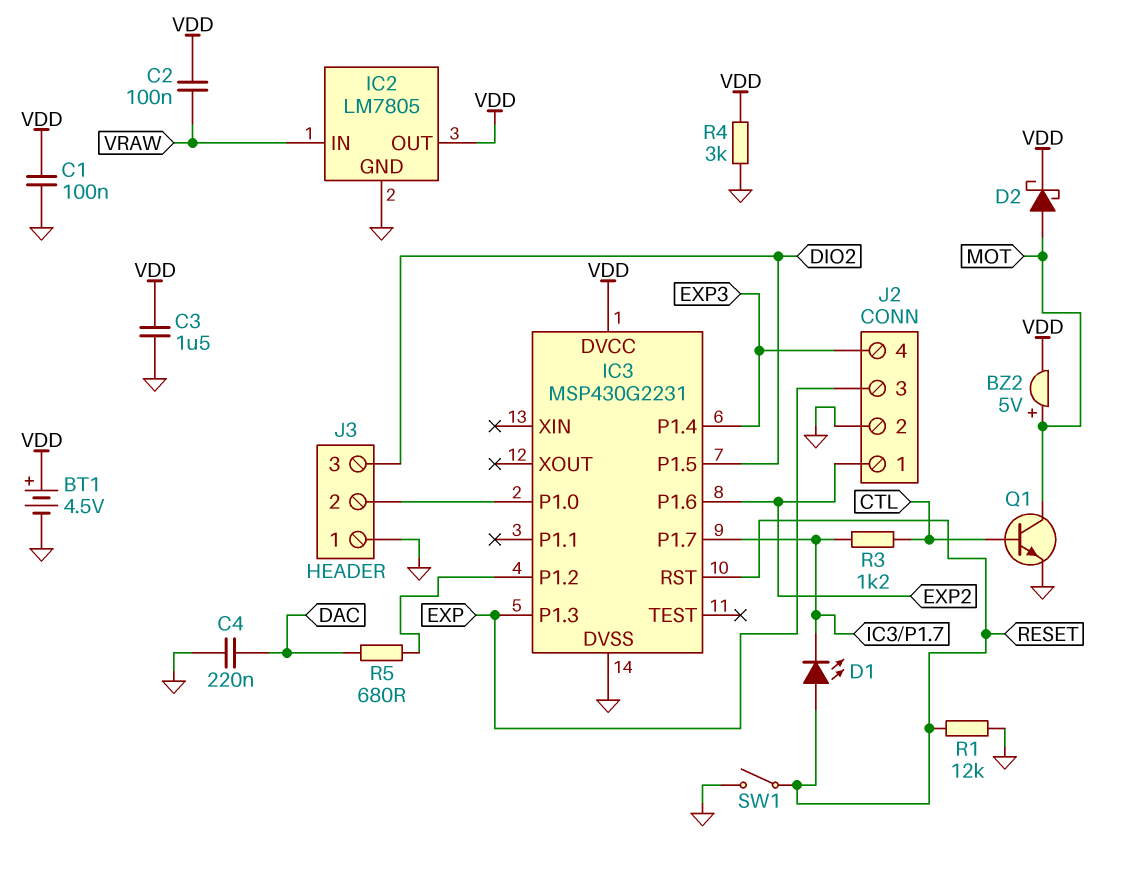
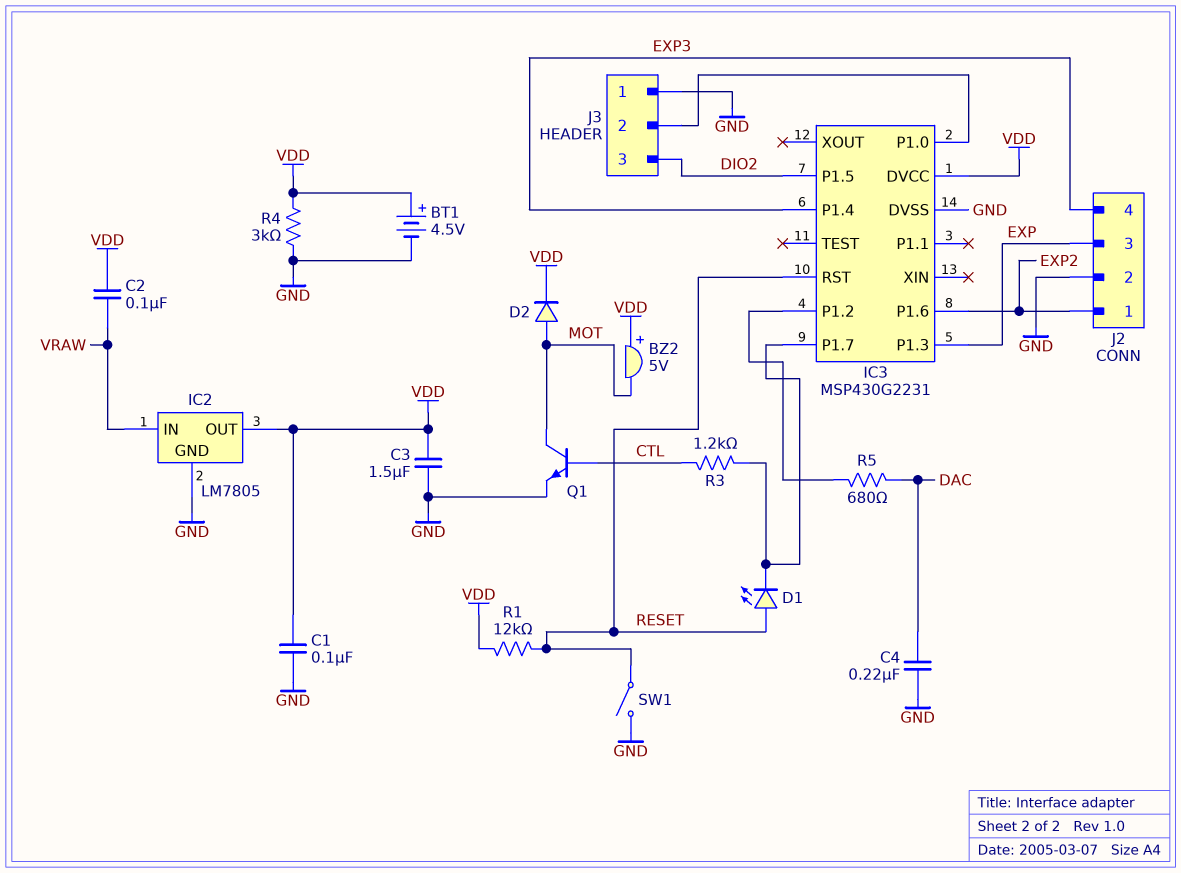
BZ2: buzzer 5V (plus MOT, minus VDD) -> buzzer 5V (plus VDD, minus MOT)
D2: schottky (A MOT, K VDD) -> diode (A MOT, K VDD)
R1: 12k (GND, RESET) -> 12k (RESET, VDD)

